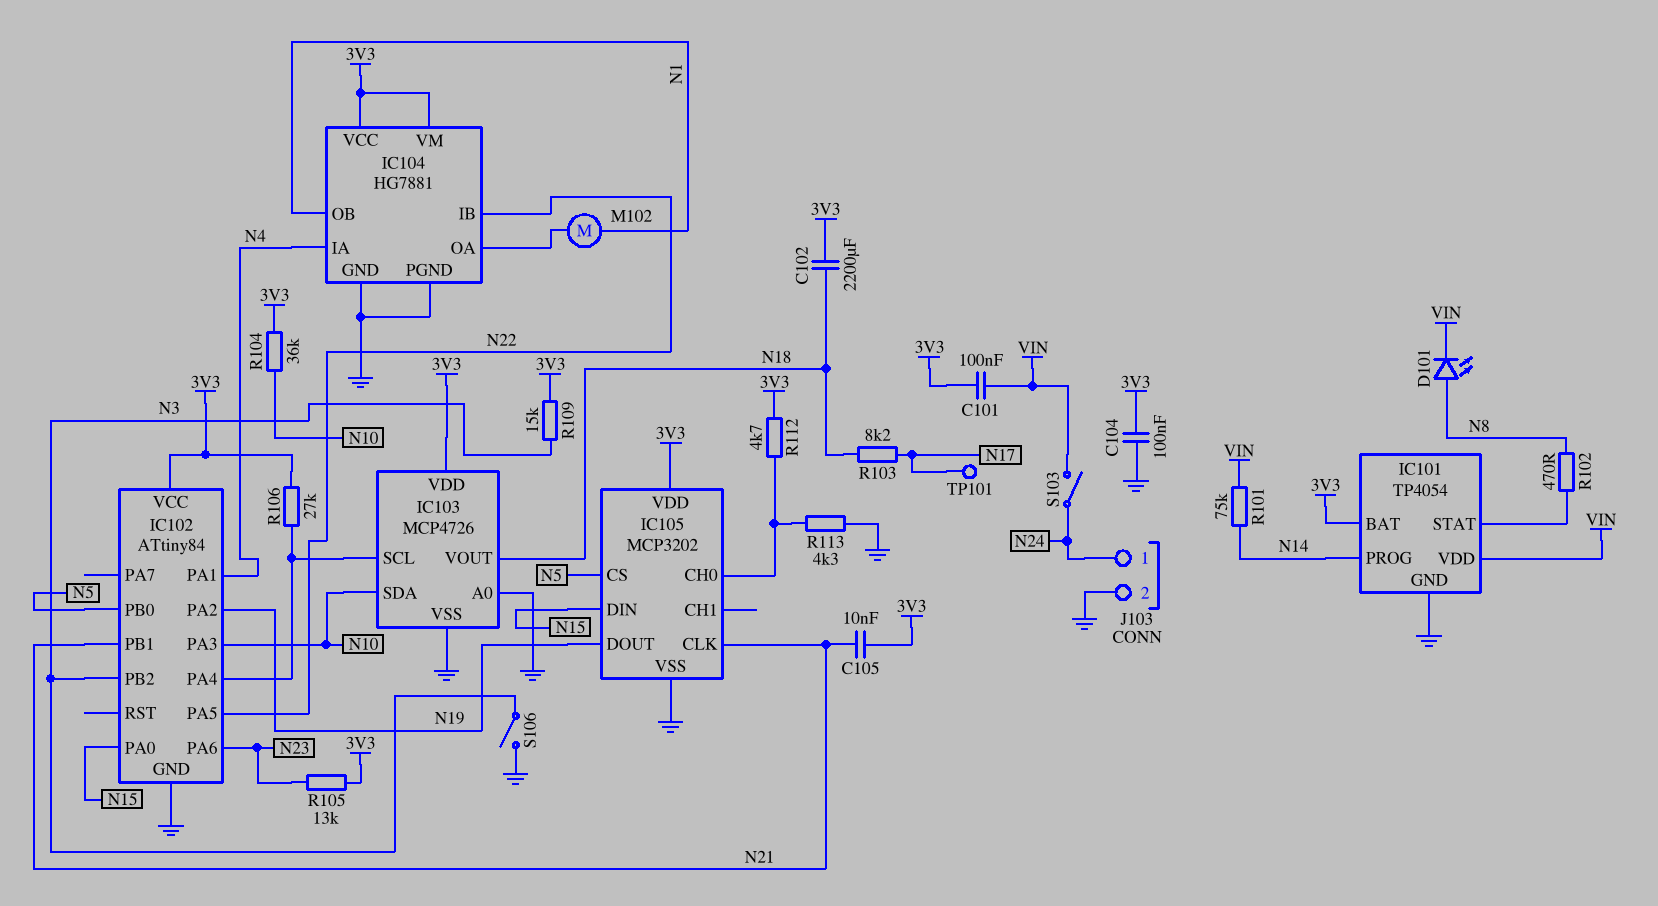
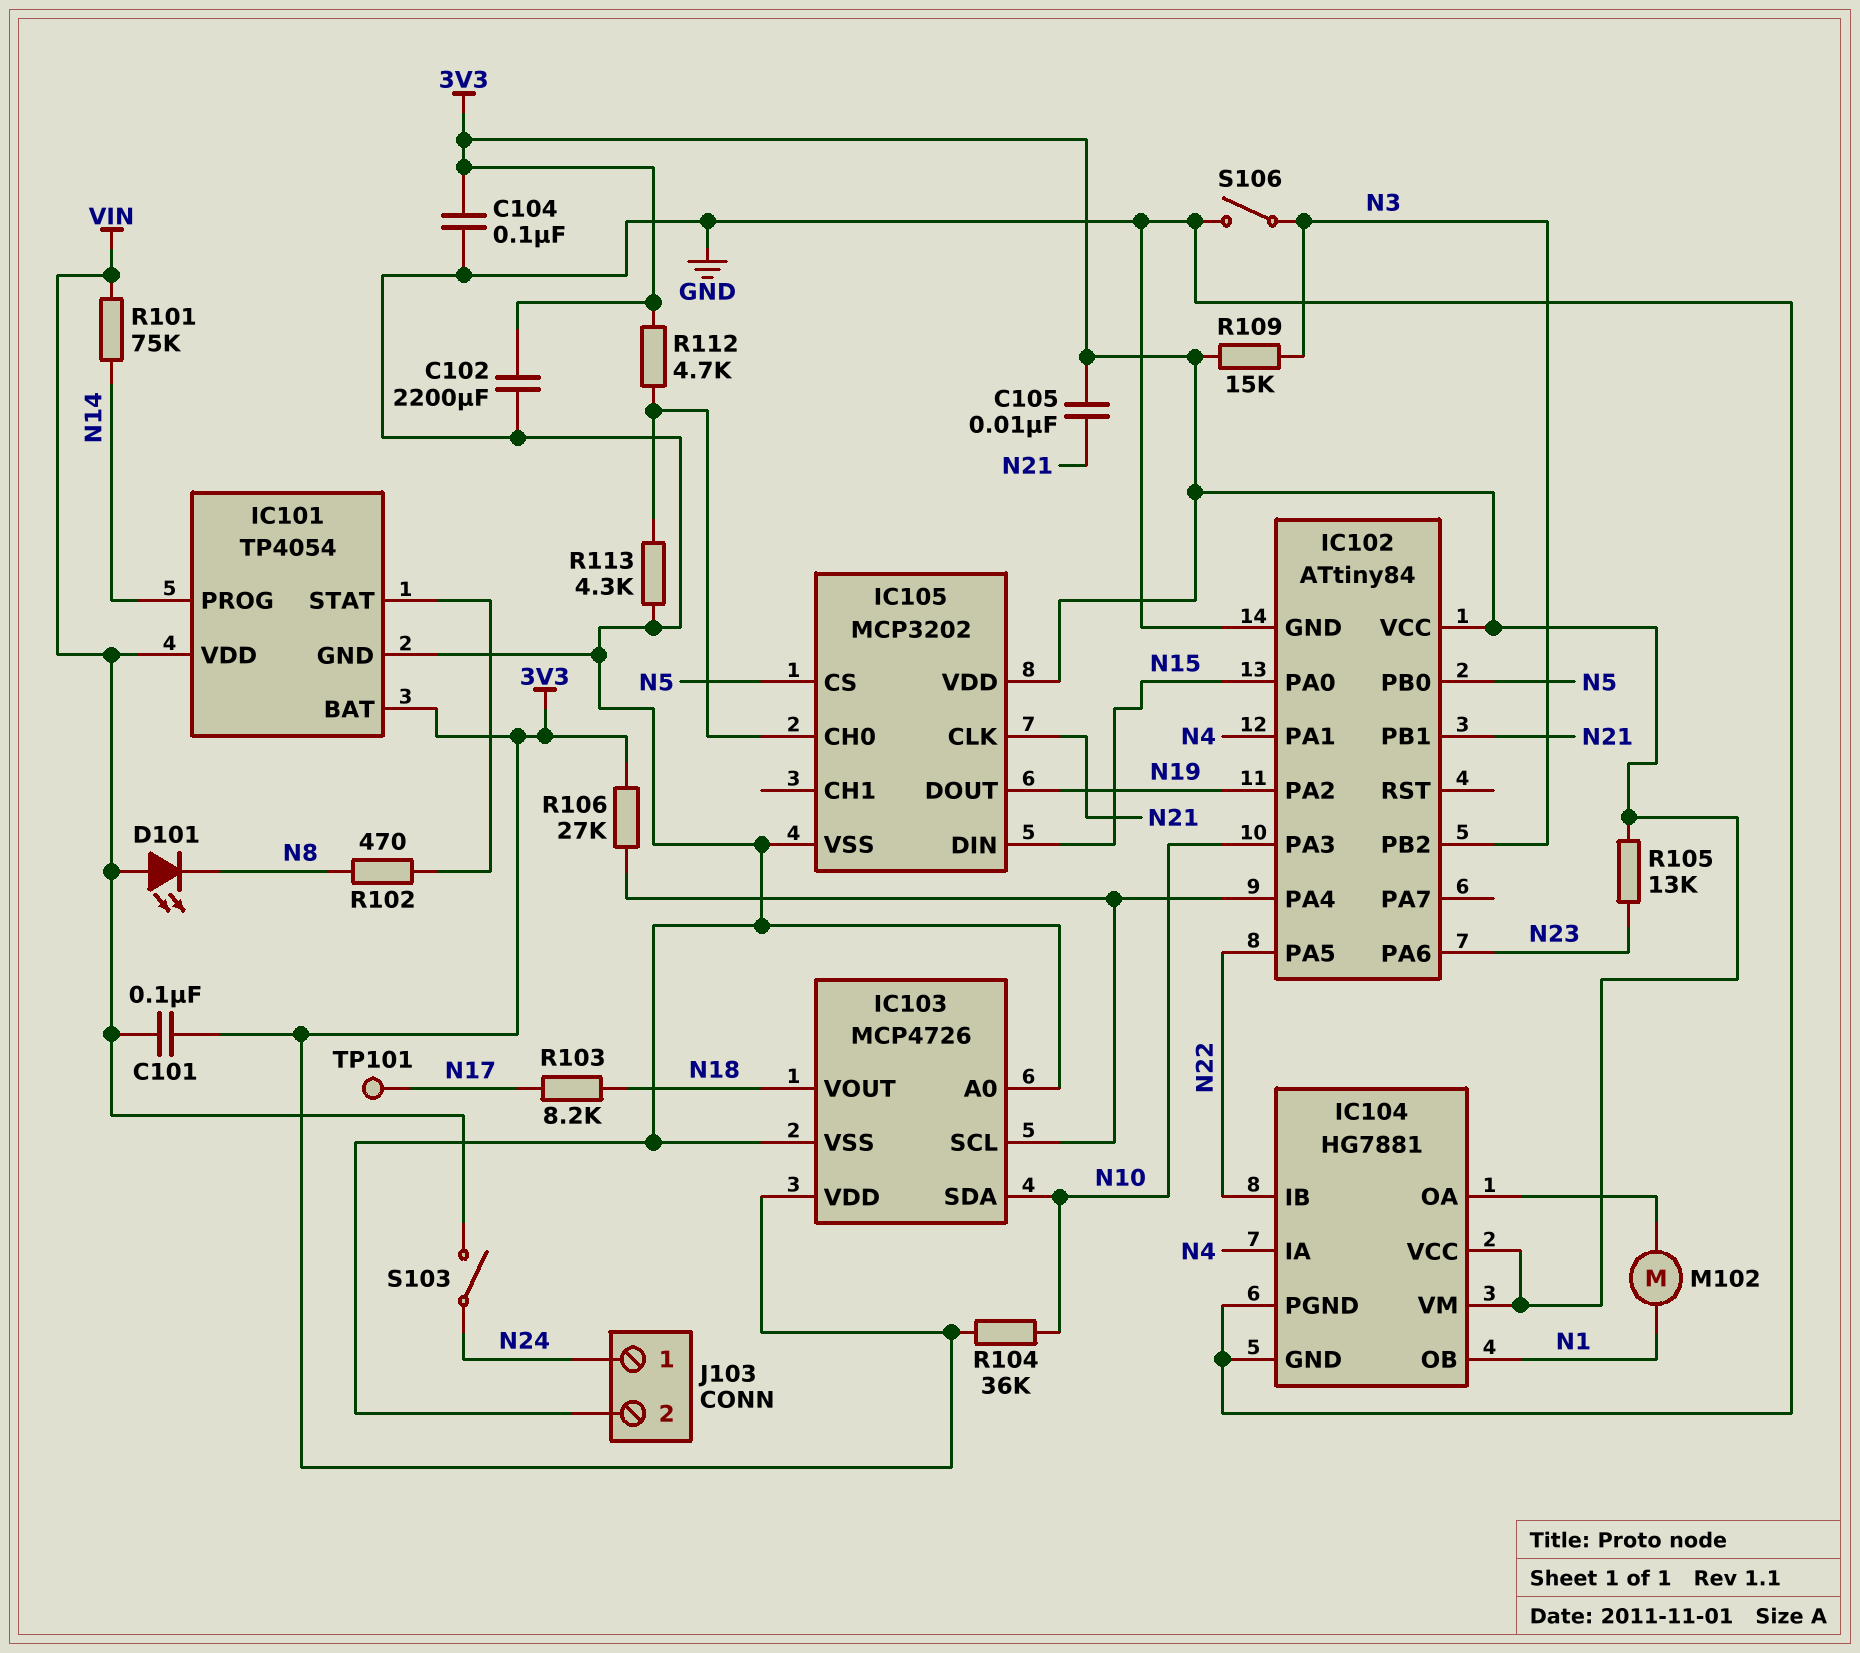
C102: 2200uF (3V3, N18) -> 2200uF (3V3, GND)
D101: LED (A N8, K VIN) -> LED (A VIN, K N8)

